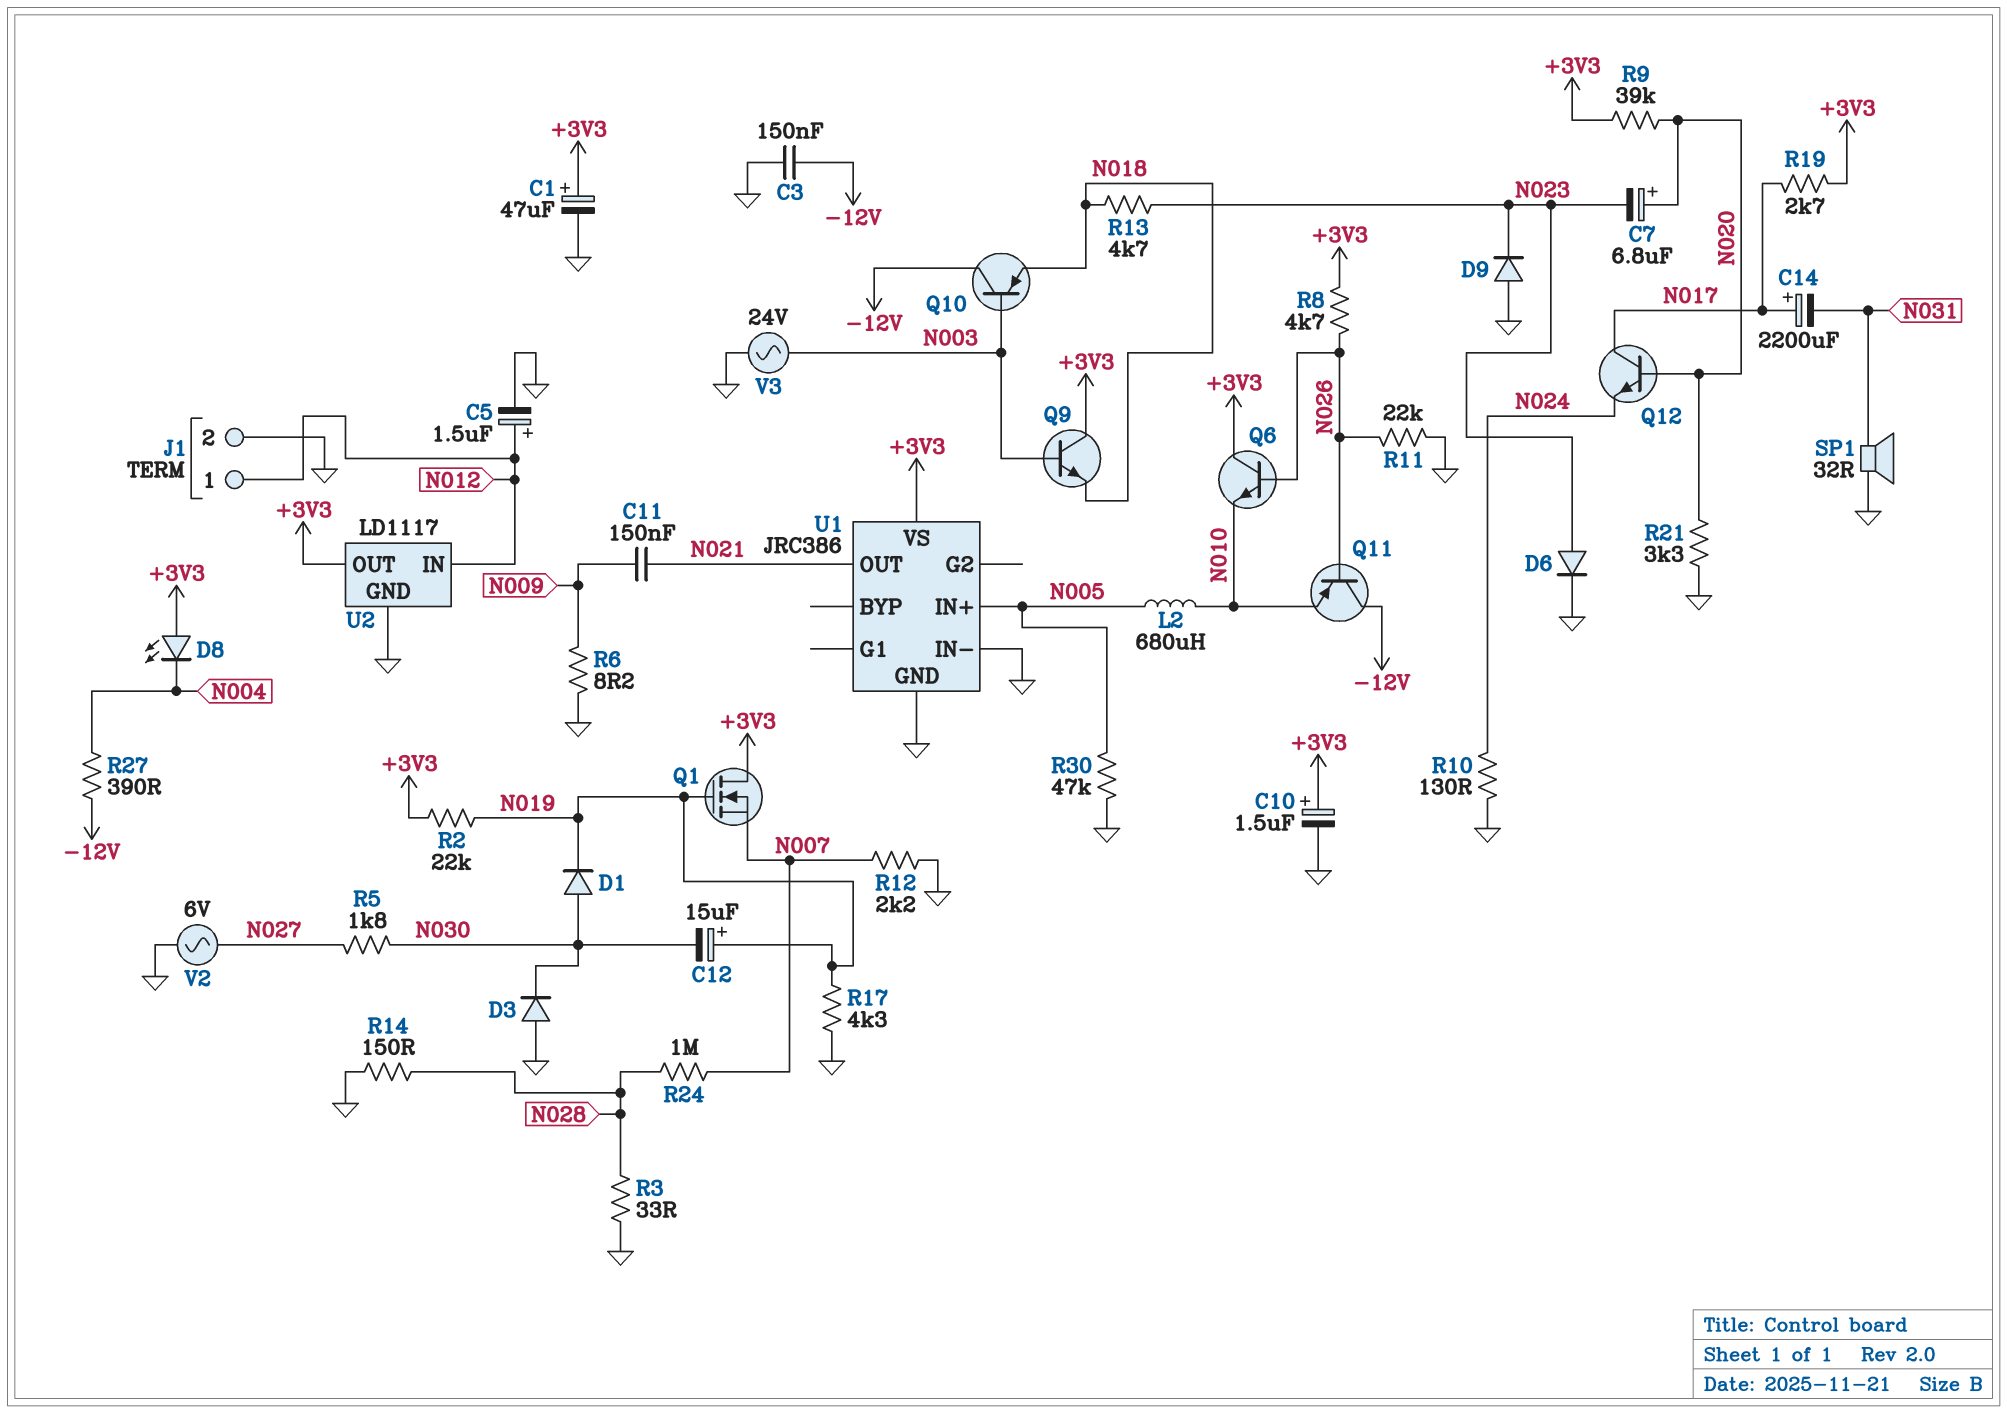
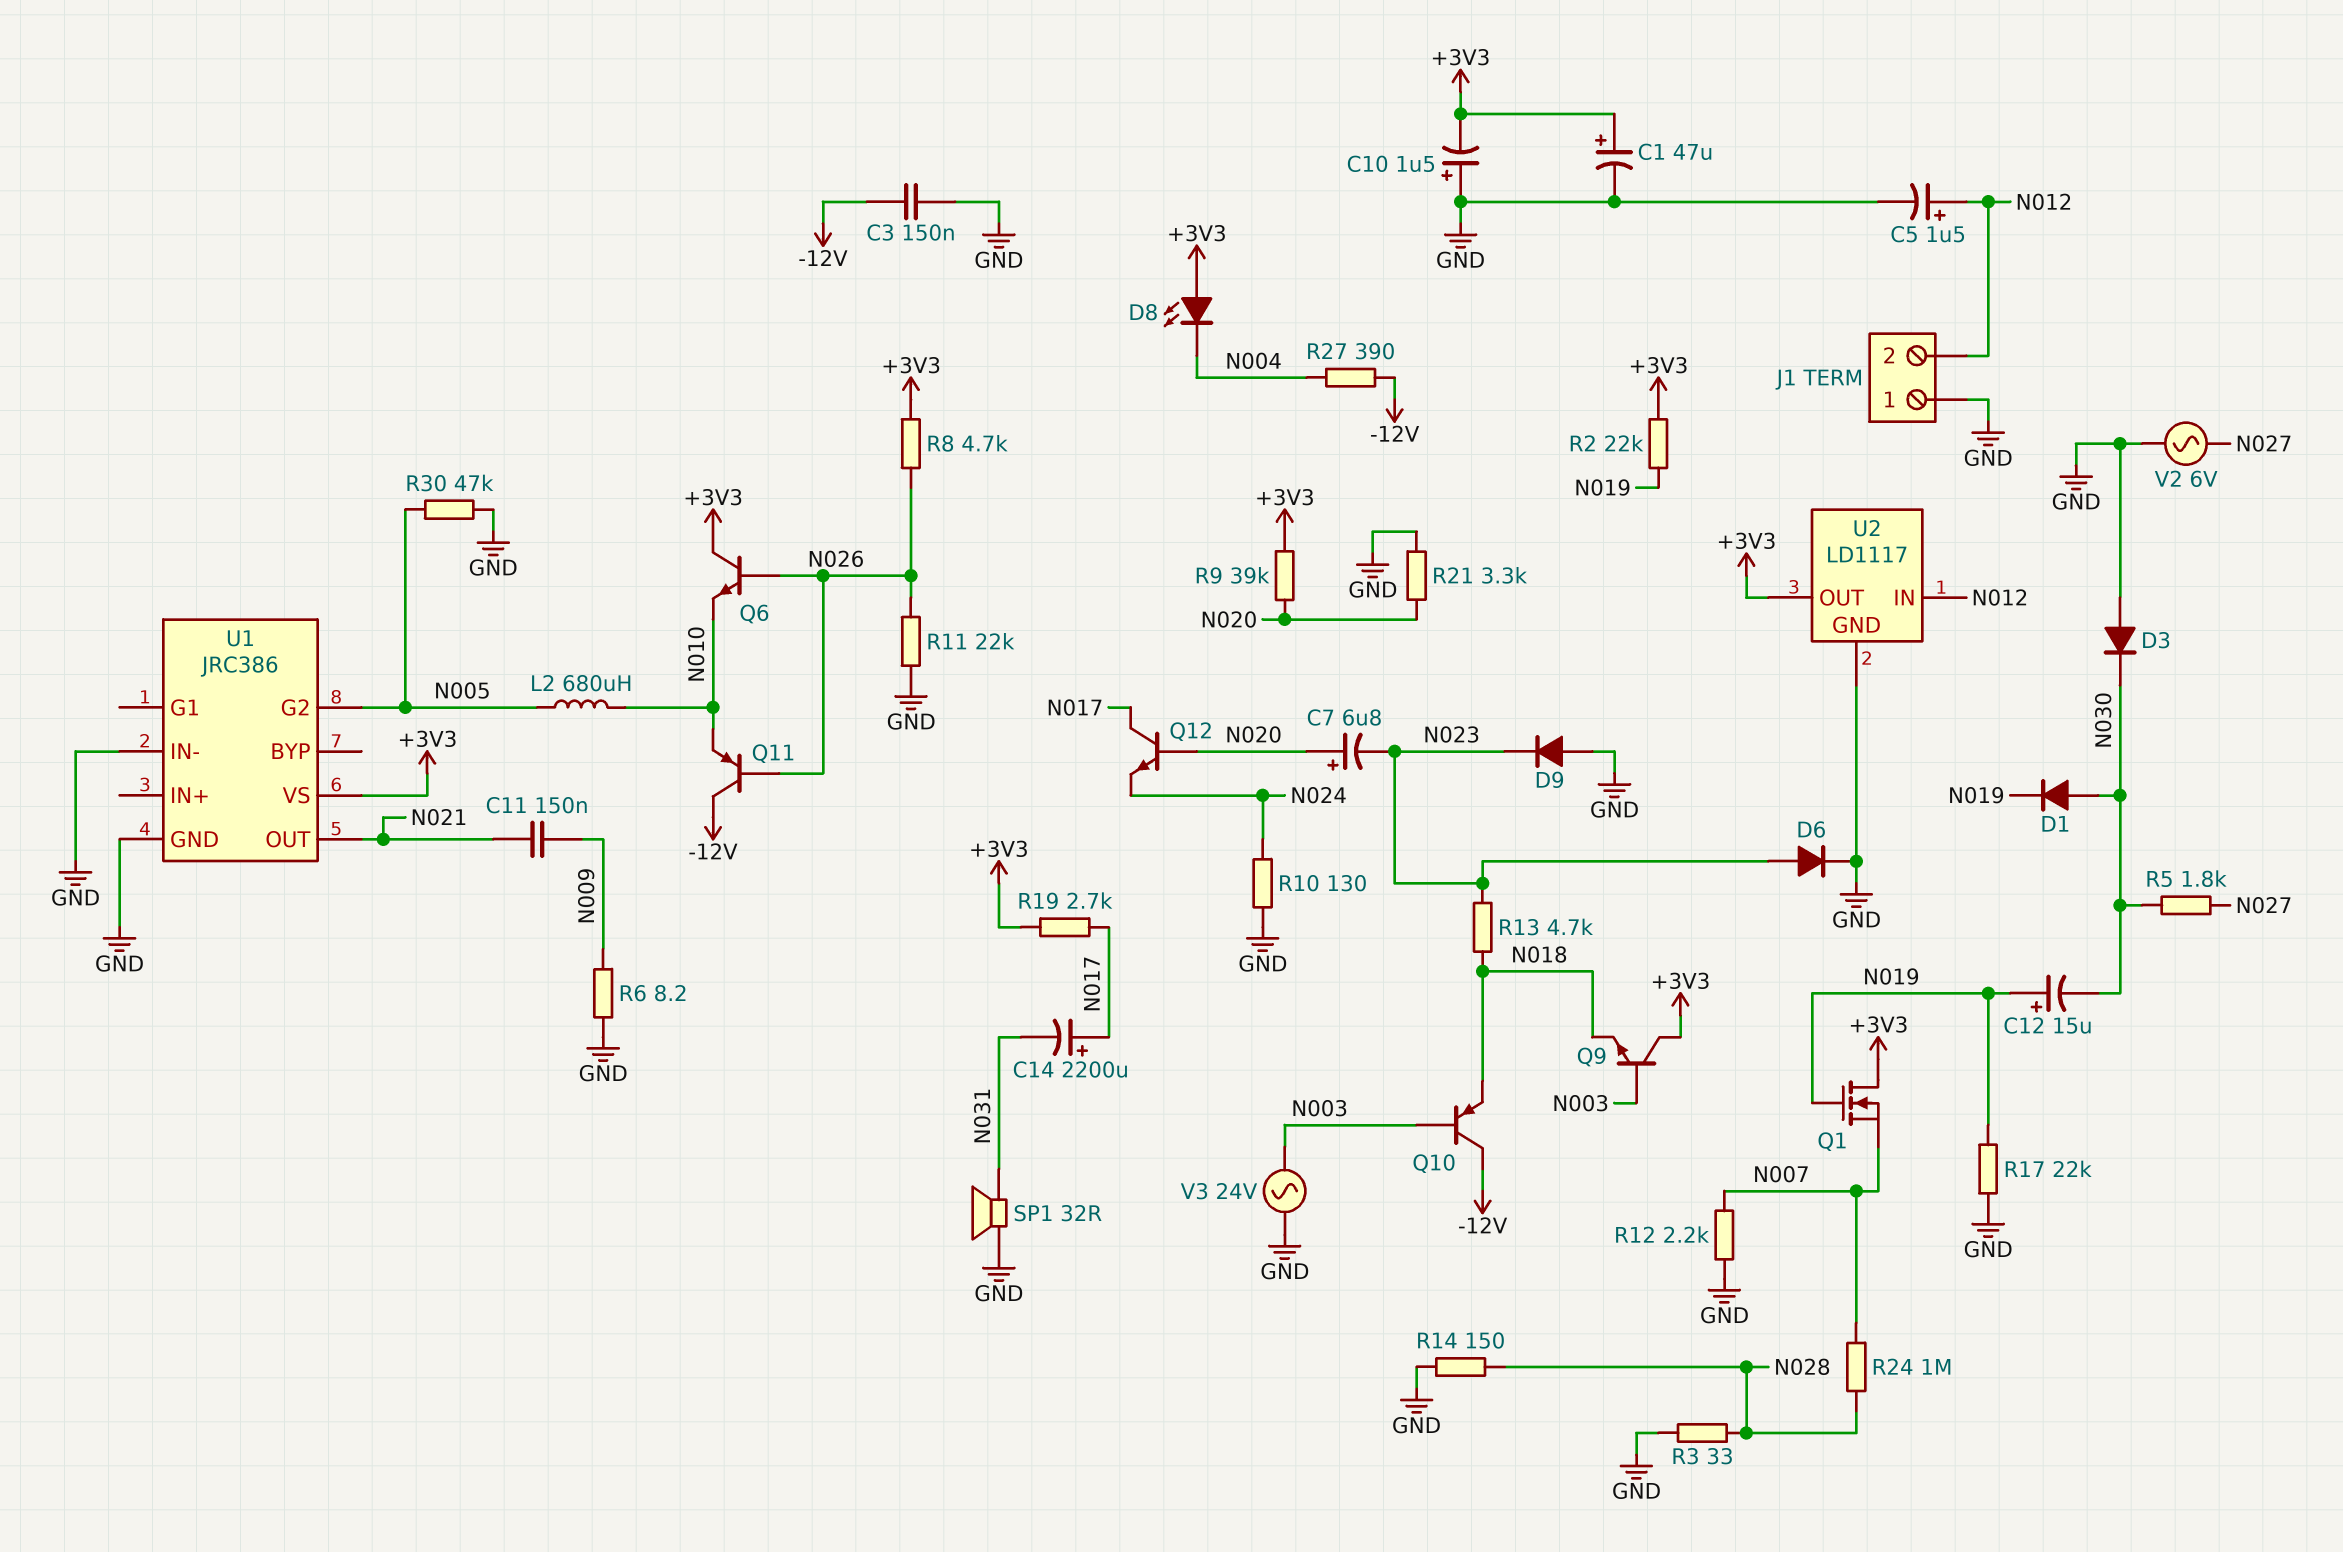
C10: 1.5uF (plus +3V3, minus GND) -> 1.5uF (plus GND, minus +3V3)
J1 pin 1: N012 -> GND
J1 pin 2: GND -> N012
R17: 4.3k (GND, N019) -> 22k (GND, N019)
U1 pin G2: none -> N005
U1 pin IN+: N005 -> none

